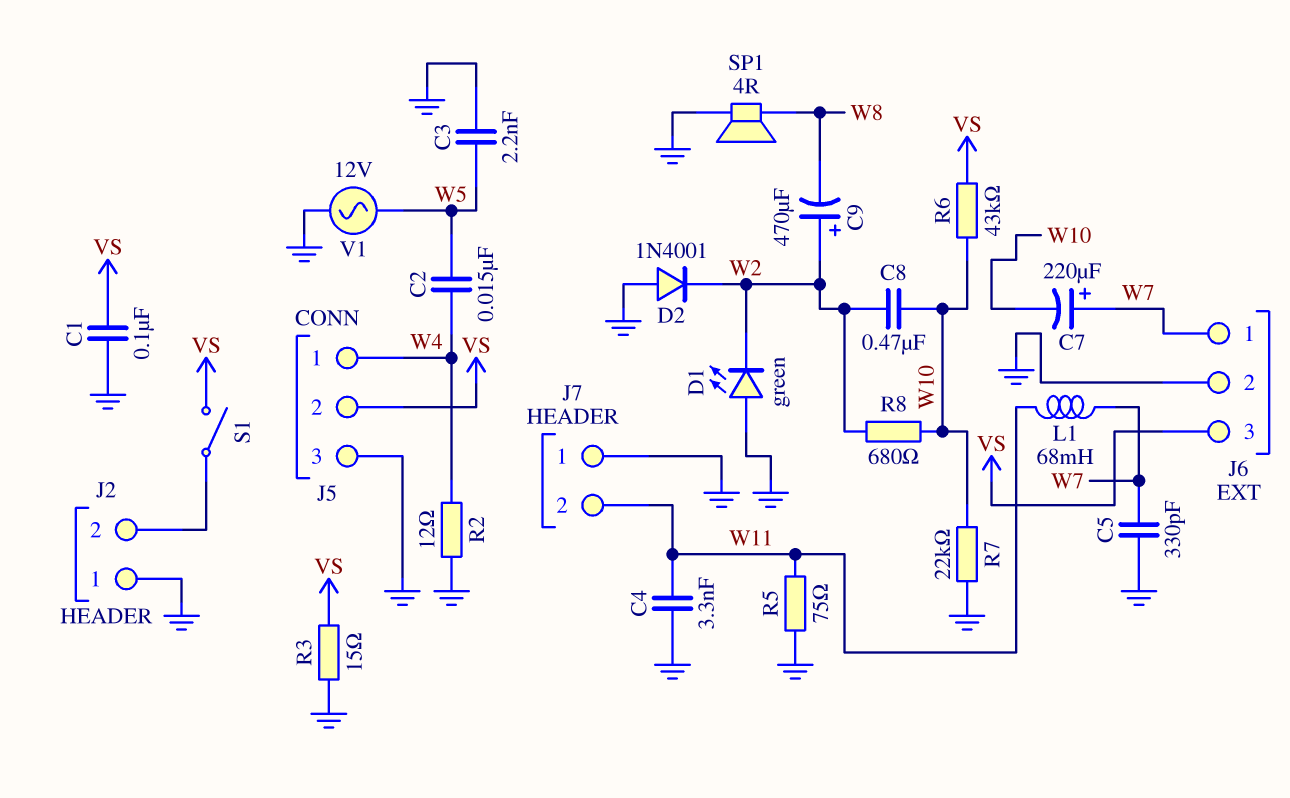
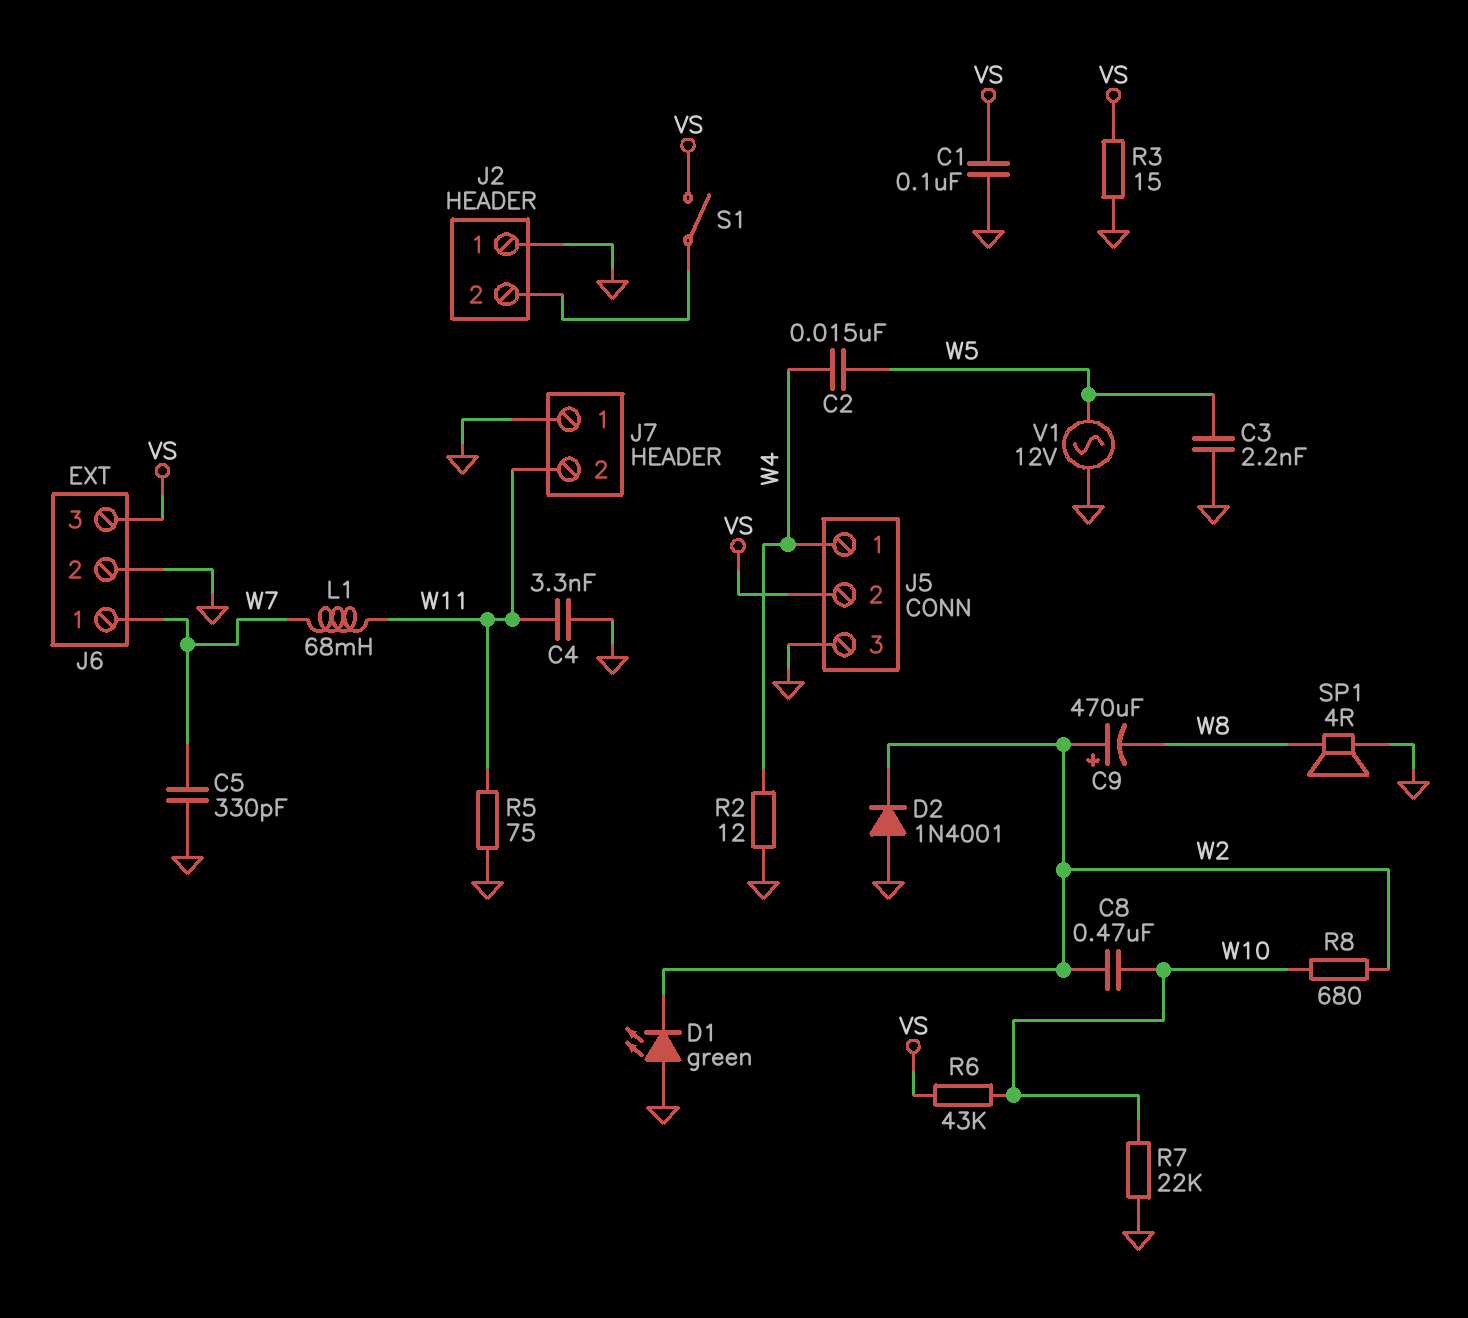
C7: 220uF (plus W7, minus W10) -> none

